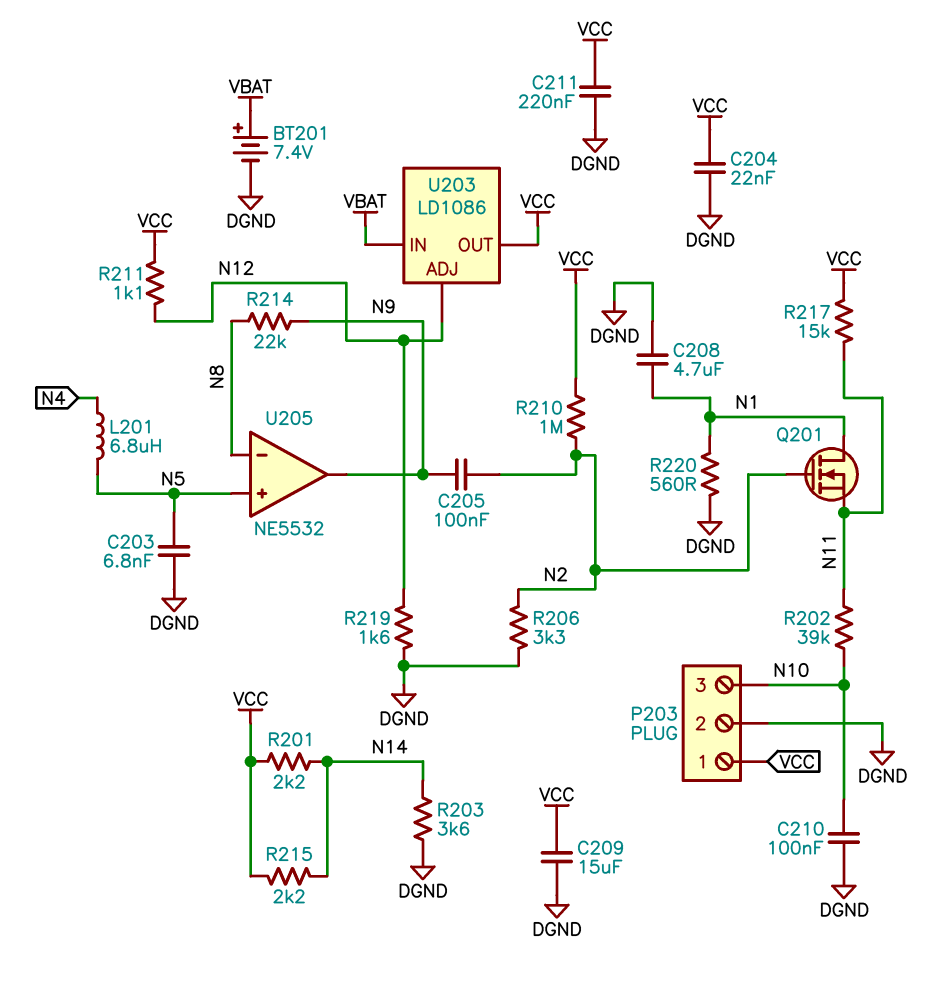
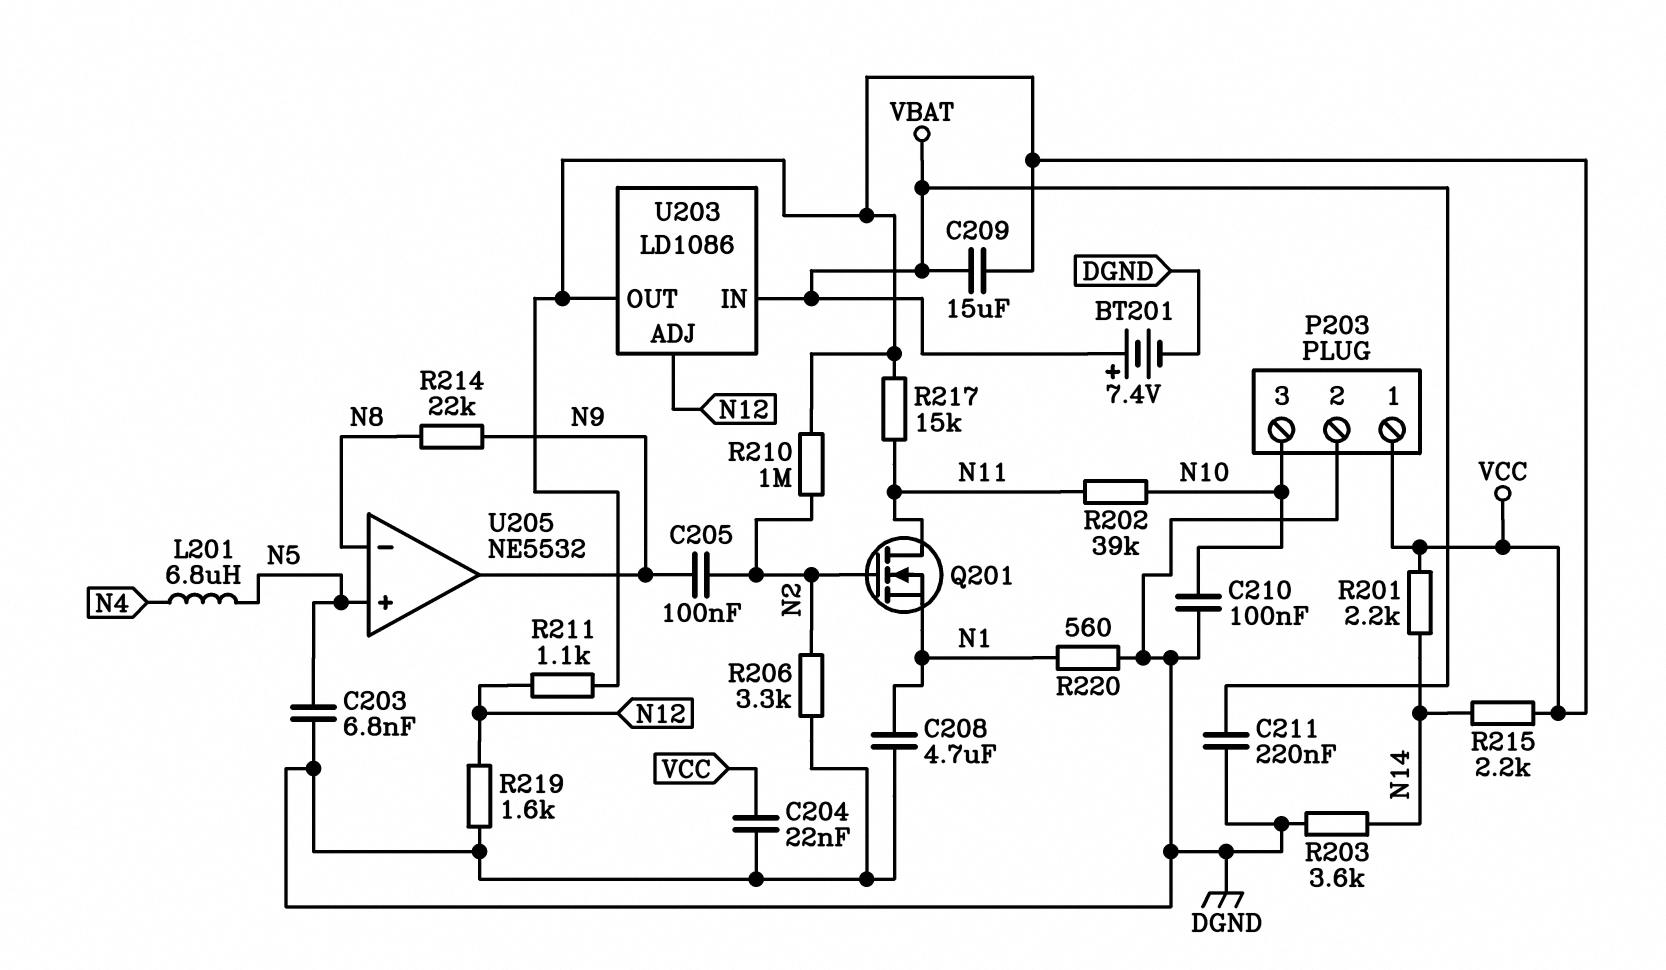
C209: 15uF (DGND, VCC) -> 15uF (VBAT, VCC)
C211: 220nF (DGND, VCC) -> 220nF (DGND, VBAT)
Q201: NMOS (G N2, D N1, S N11) -> NMOS (G N2, D N11, S N1)

